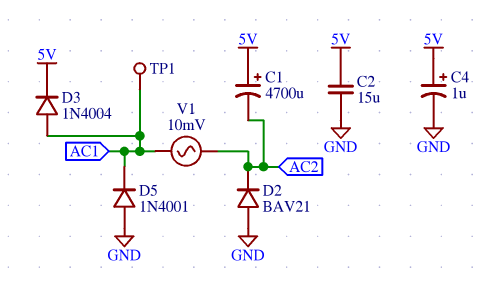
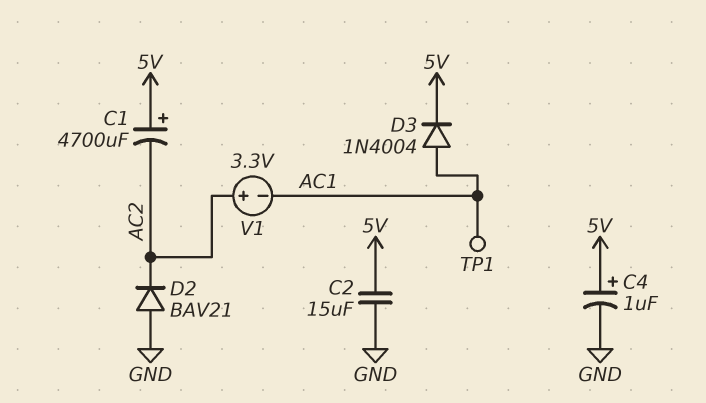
D5: diode 1N4001 (A GND, K AC1) -> none
V1: AC 10mV (AC1, AC2) -> 3.3V (plus AC2, minus AC1)

